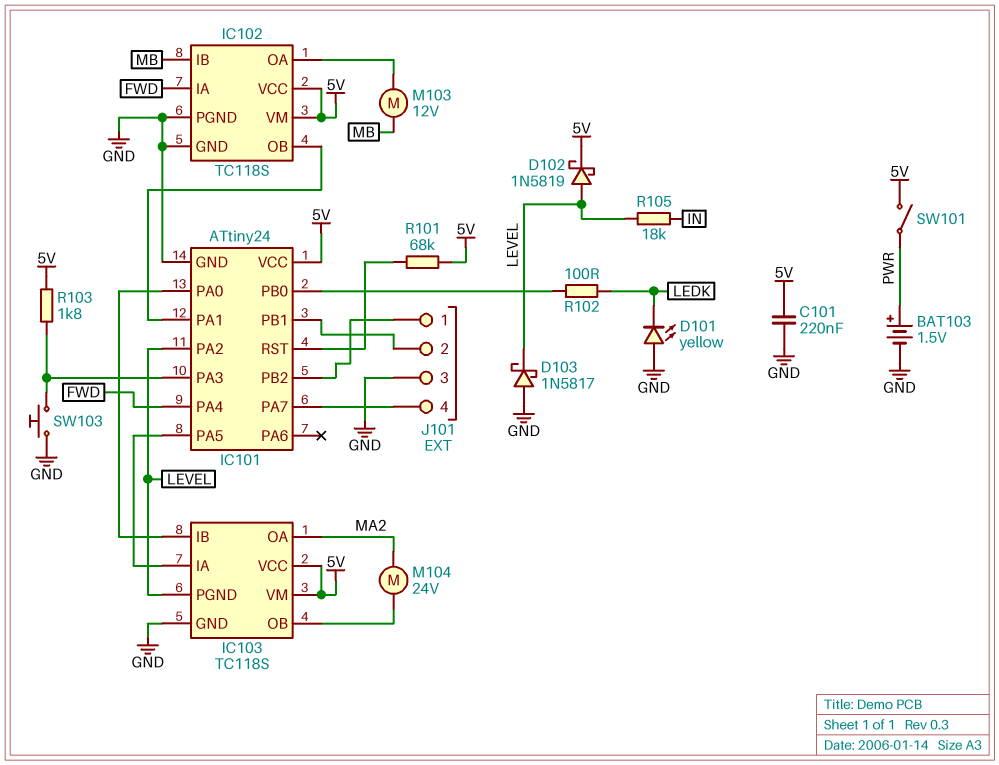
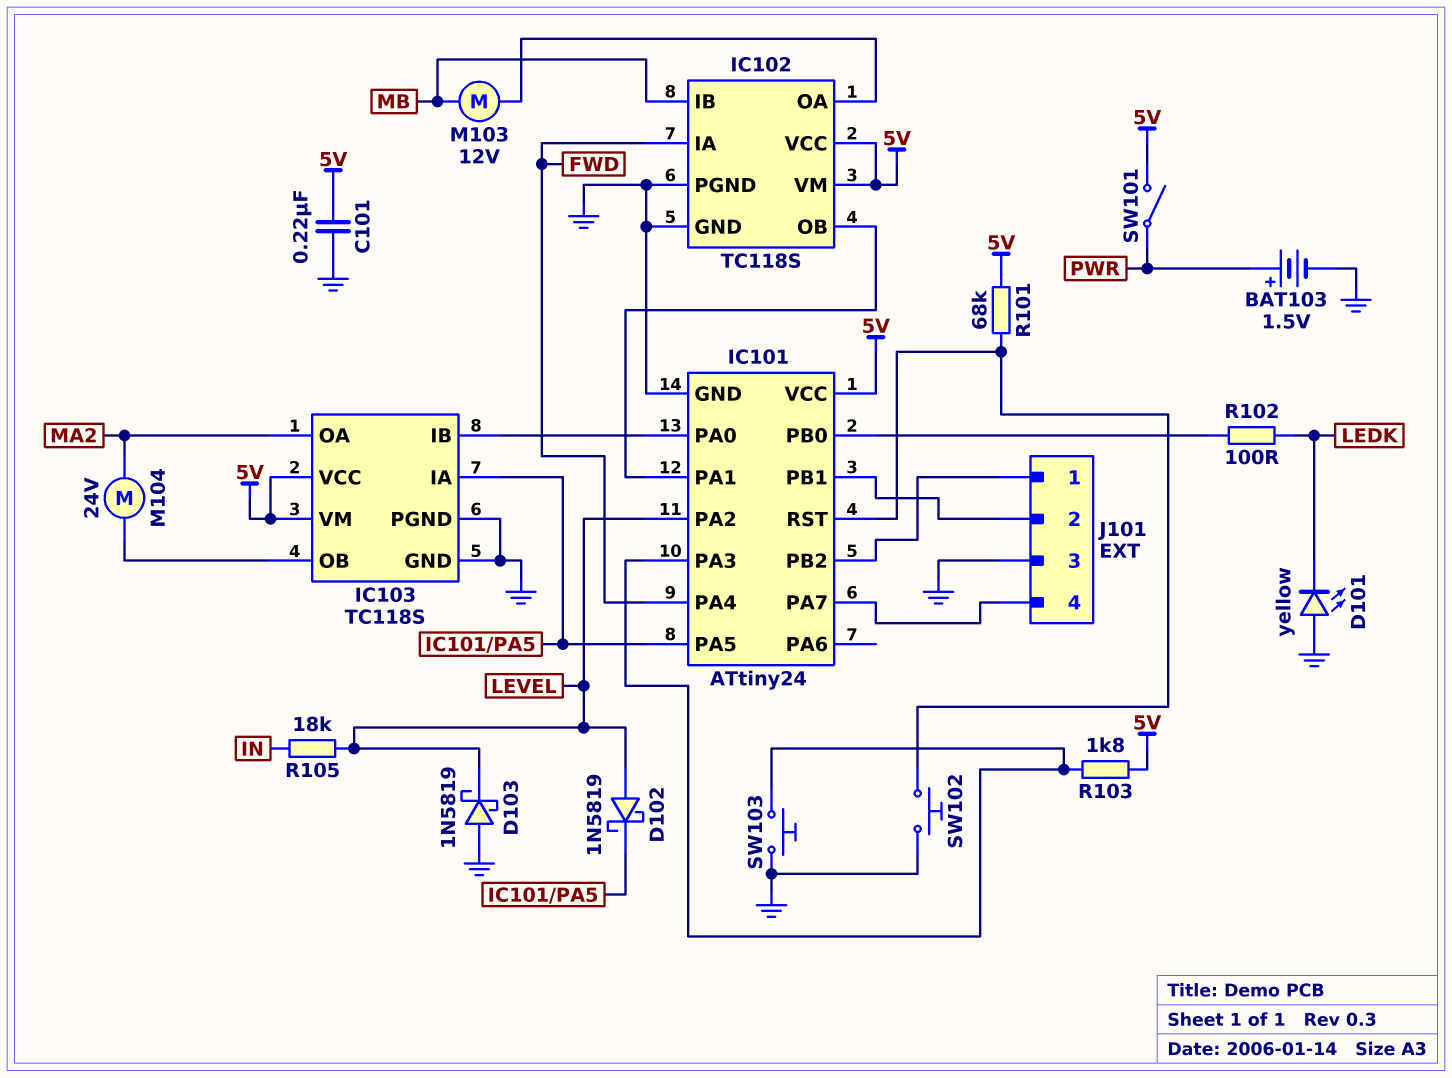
D102: schottky 1N5819 (A LEVEL, K 5V) -> schottky 1N5819 (A LEVEL, K IC101/PA5)
D103: schottky 1N5817 (A GND, K LEVEL) -> schottky 1N5819 (A GND, K LEVEL)
IC103 pin PGND: LEVEL -> GND
SW102: none -> button (GND, IC101/RST)

